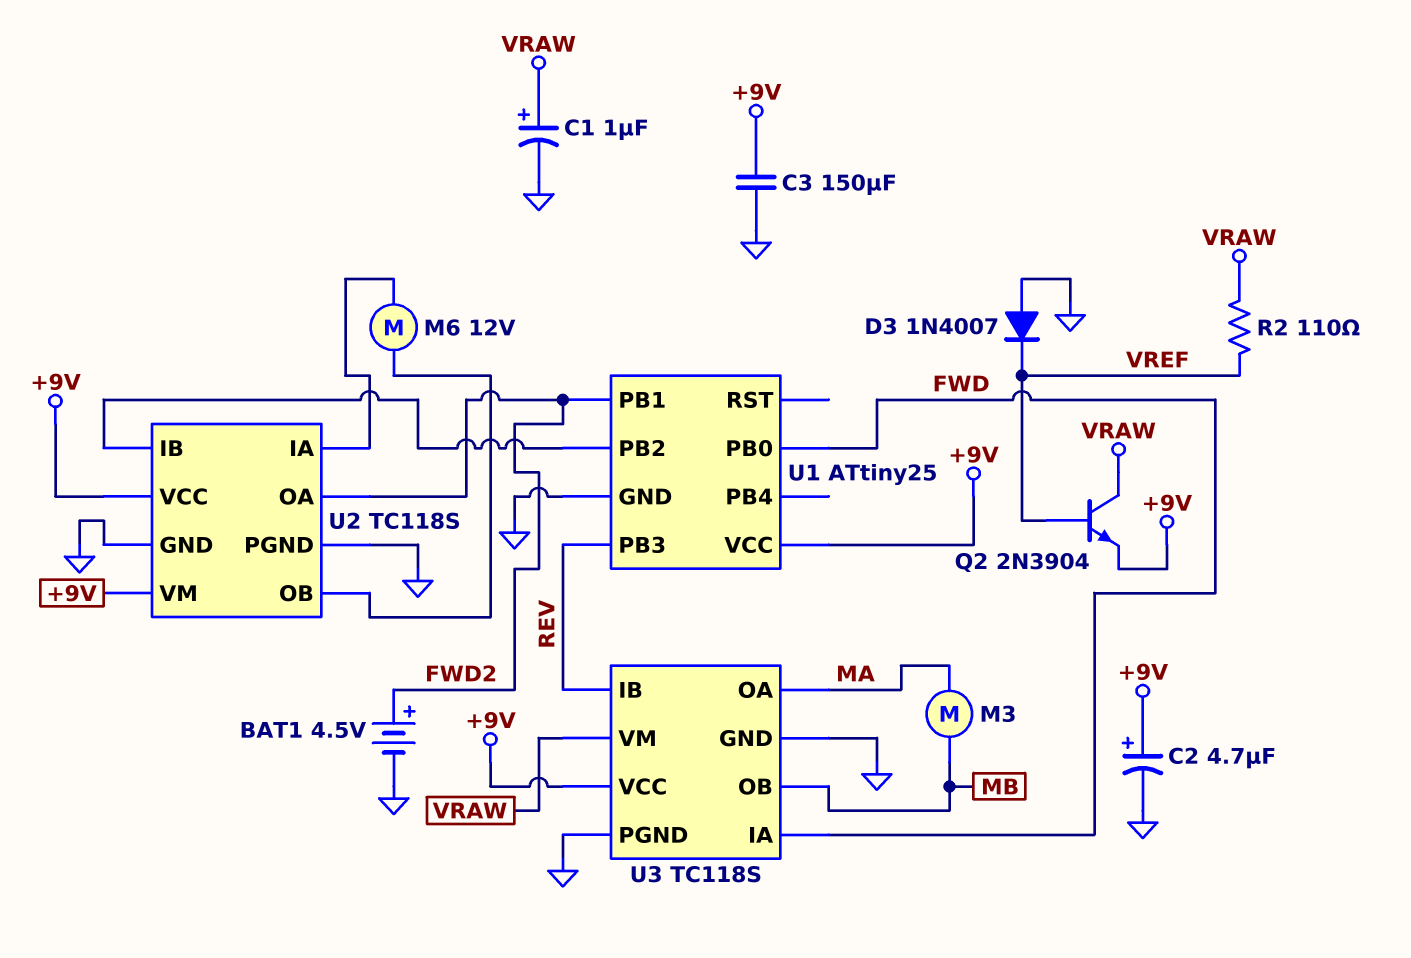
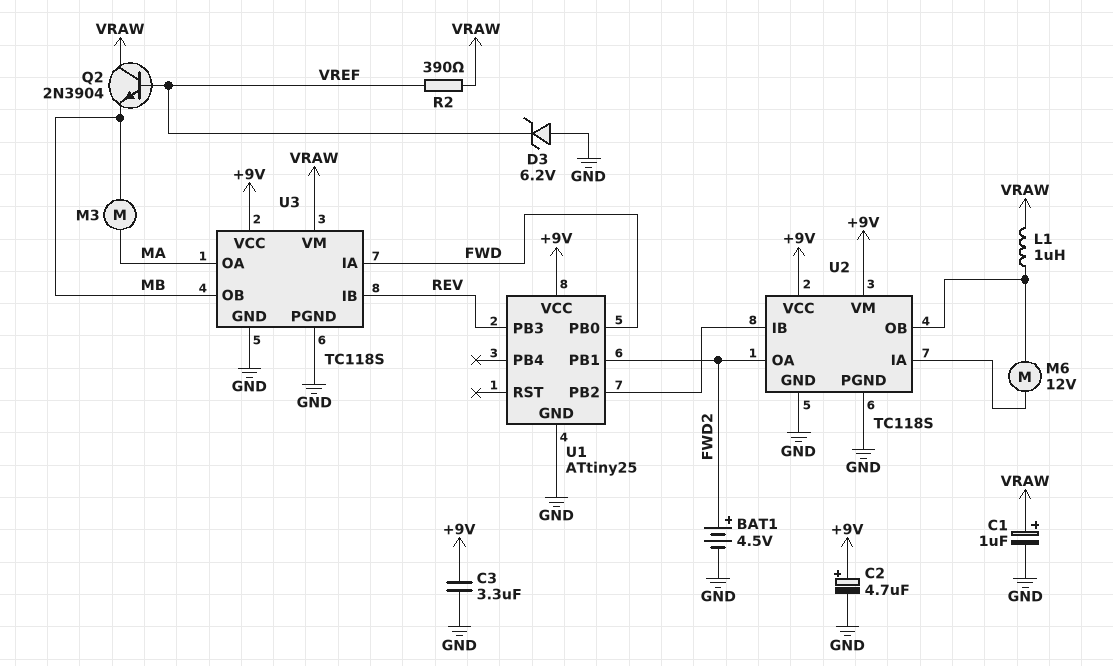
C3: 150uF (+9V, GND) -> 3.3uF (+9V, GND)
D3: diode 1N4007 (A GND, K VREF) -> zener 6.2V (A GND, K VREF)
L1: none -> 1uH (U2/OB, VRAW)
Q2: NPN 2N3904 (B VREF, C VRAW, E +9V) -> NPN 2N3904 (B VREF, C VRAW, E MB)
R2: 110 (VRAW, VREF) -> 390 (VRAW, VREF)

